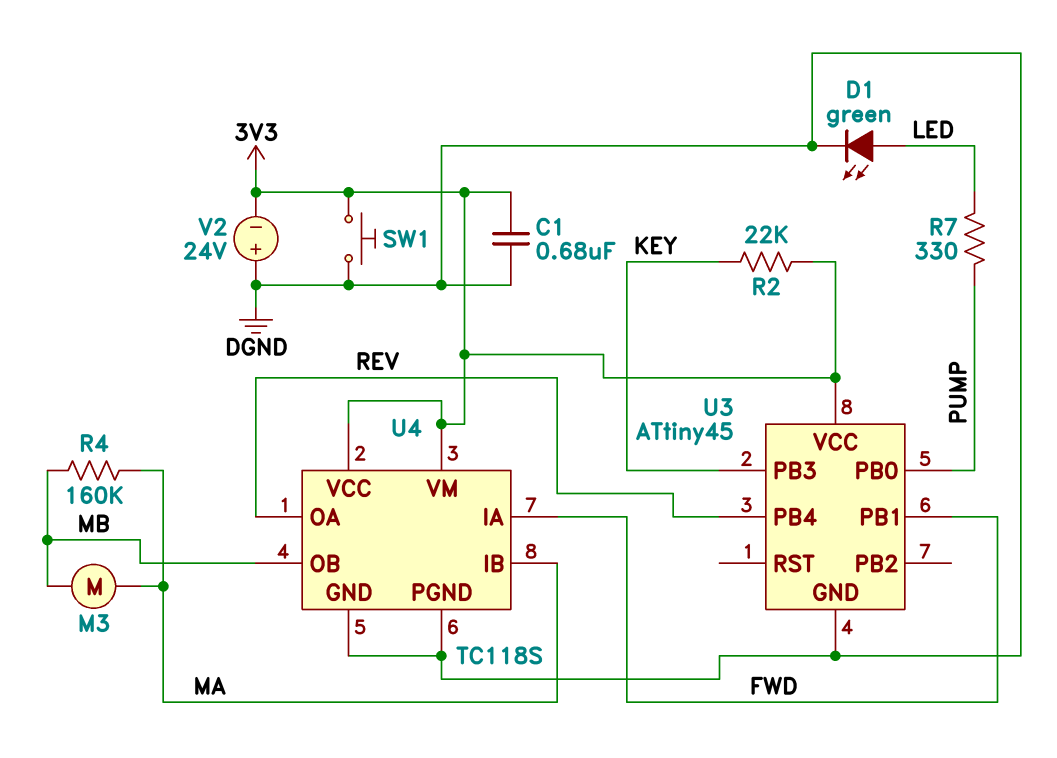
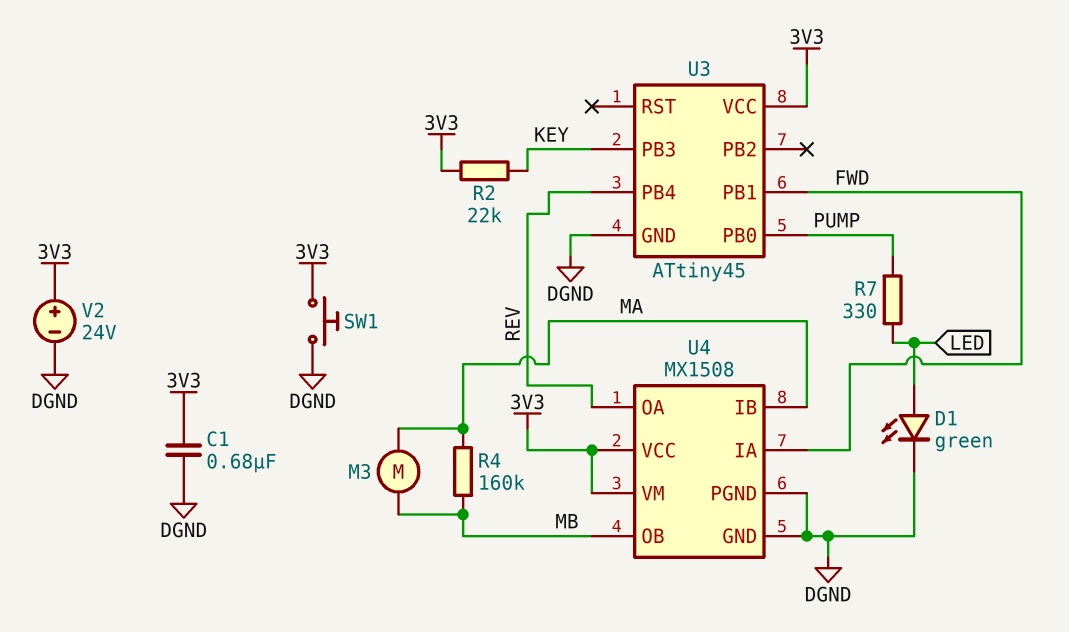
U4: TC118S -> MX1508
V2: 24V (plus DGND, minus 3V3) -> 24V (plus 3V3, minus DGND)

